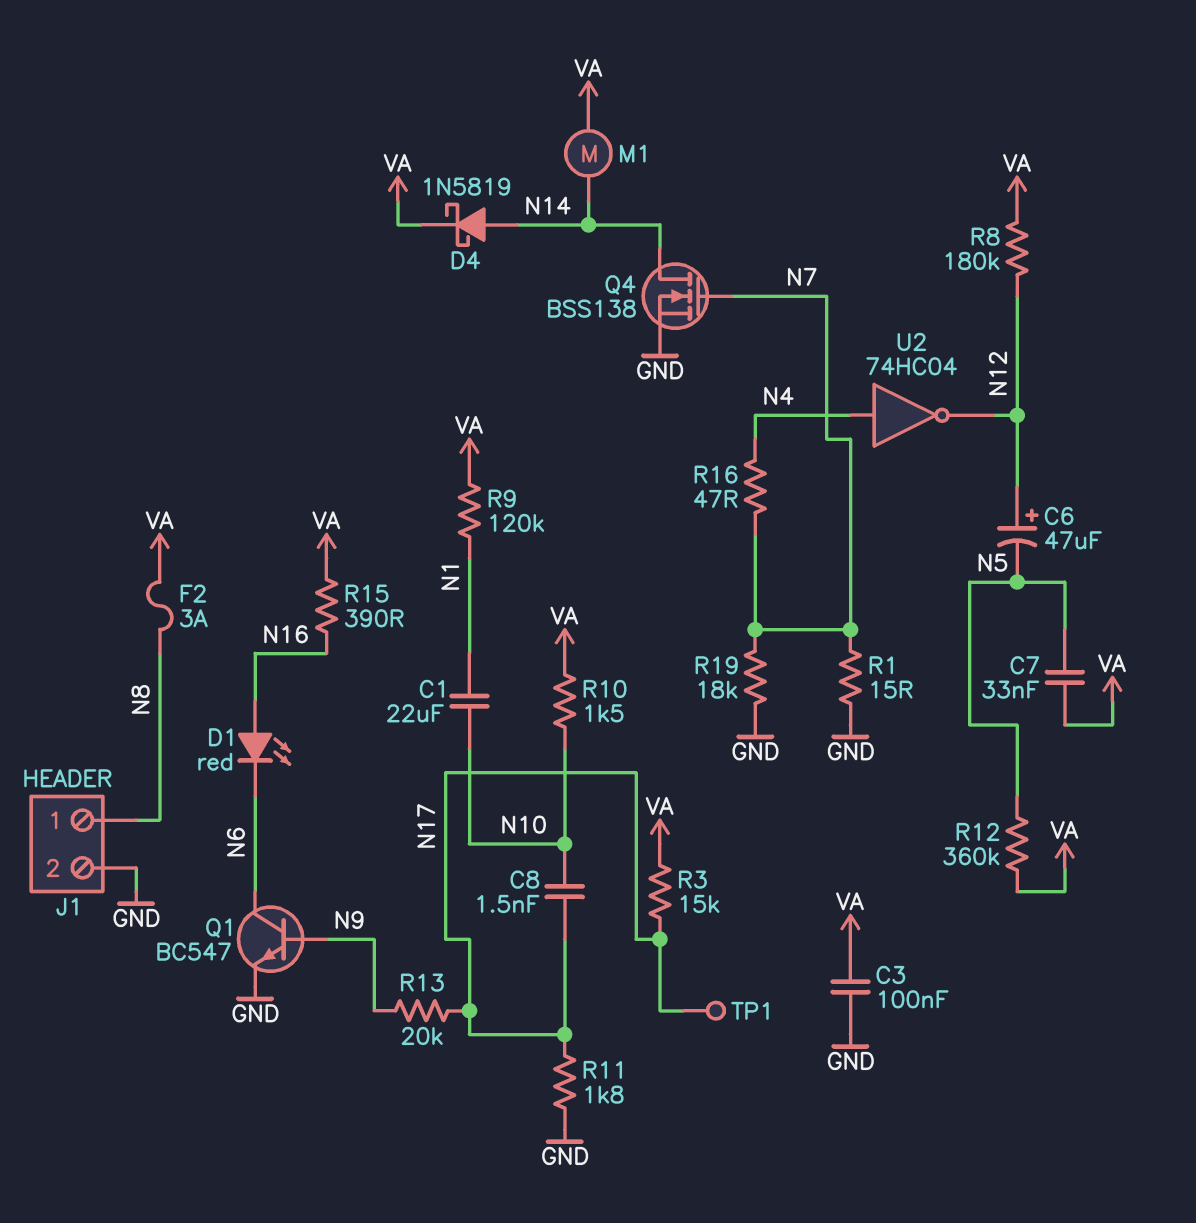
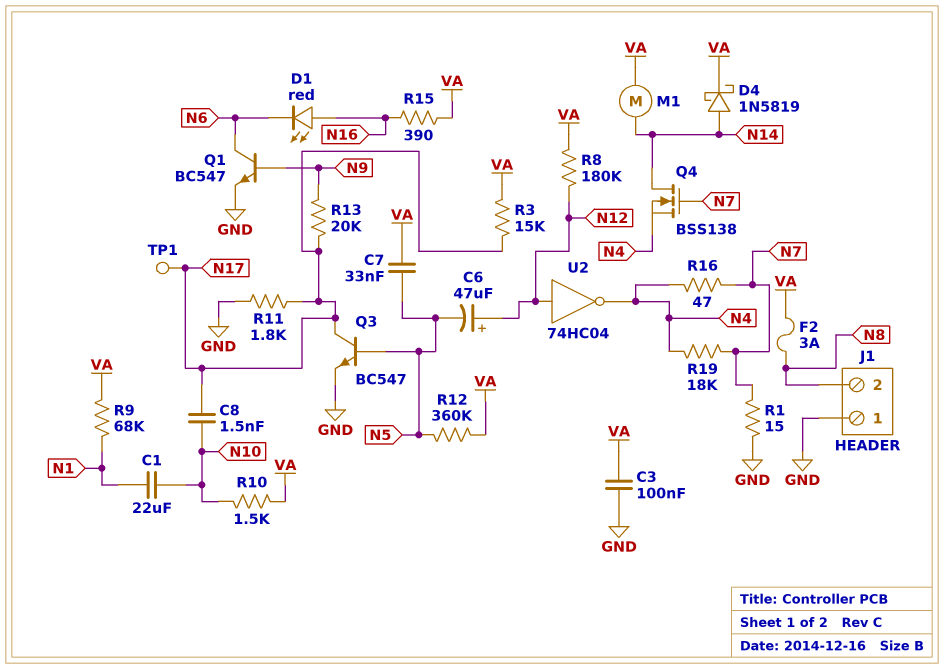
J1 pin 1: N8 -> GND
J1 pin 2: GND -> N8
Q3: none -> NPN BC547 (B N5, C N17, E GND)
Q4: NMOS BSS138 (G N7, D N14, S GND) -> NMOS BSS138 (G N7, D N14, S N4)
R9: 120k (N1, VA) -> 68k (N1, VA)
R19: 18k (GND, N7) -> 18k (N4, N7)
U2: NOT 74HC04 (in N4, out N12) -> NOT 74HC04 (in N12, out N4)

